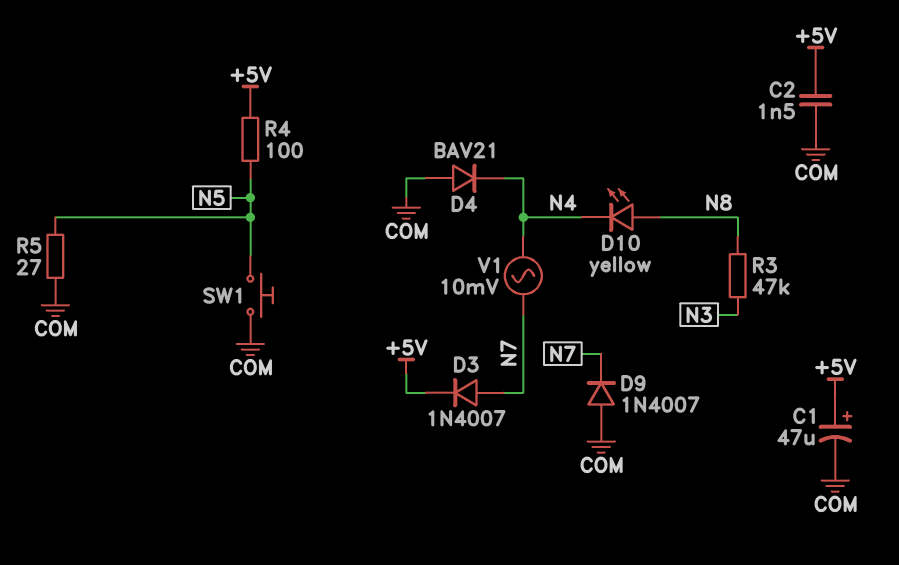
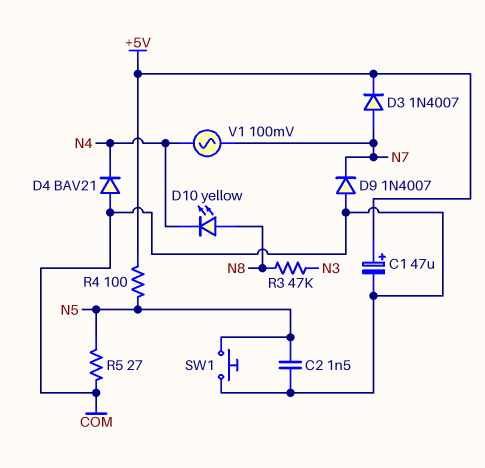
C2: 1.5nF (+5V, COM) -> 1.5nF (COM, N5)
V1: AC 10mV (N4, N7) -> AC 100mV (N4, N7)

